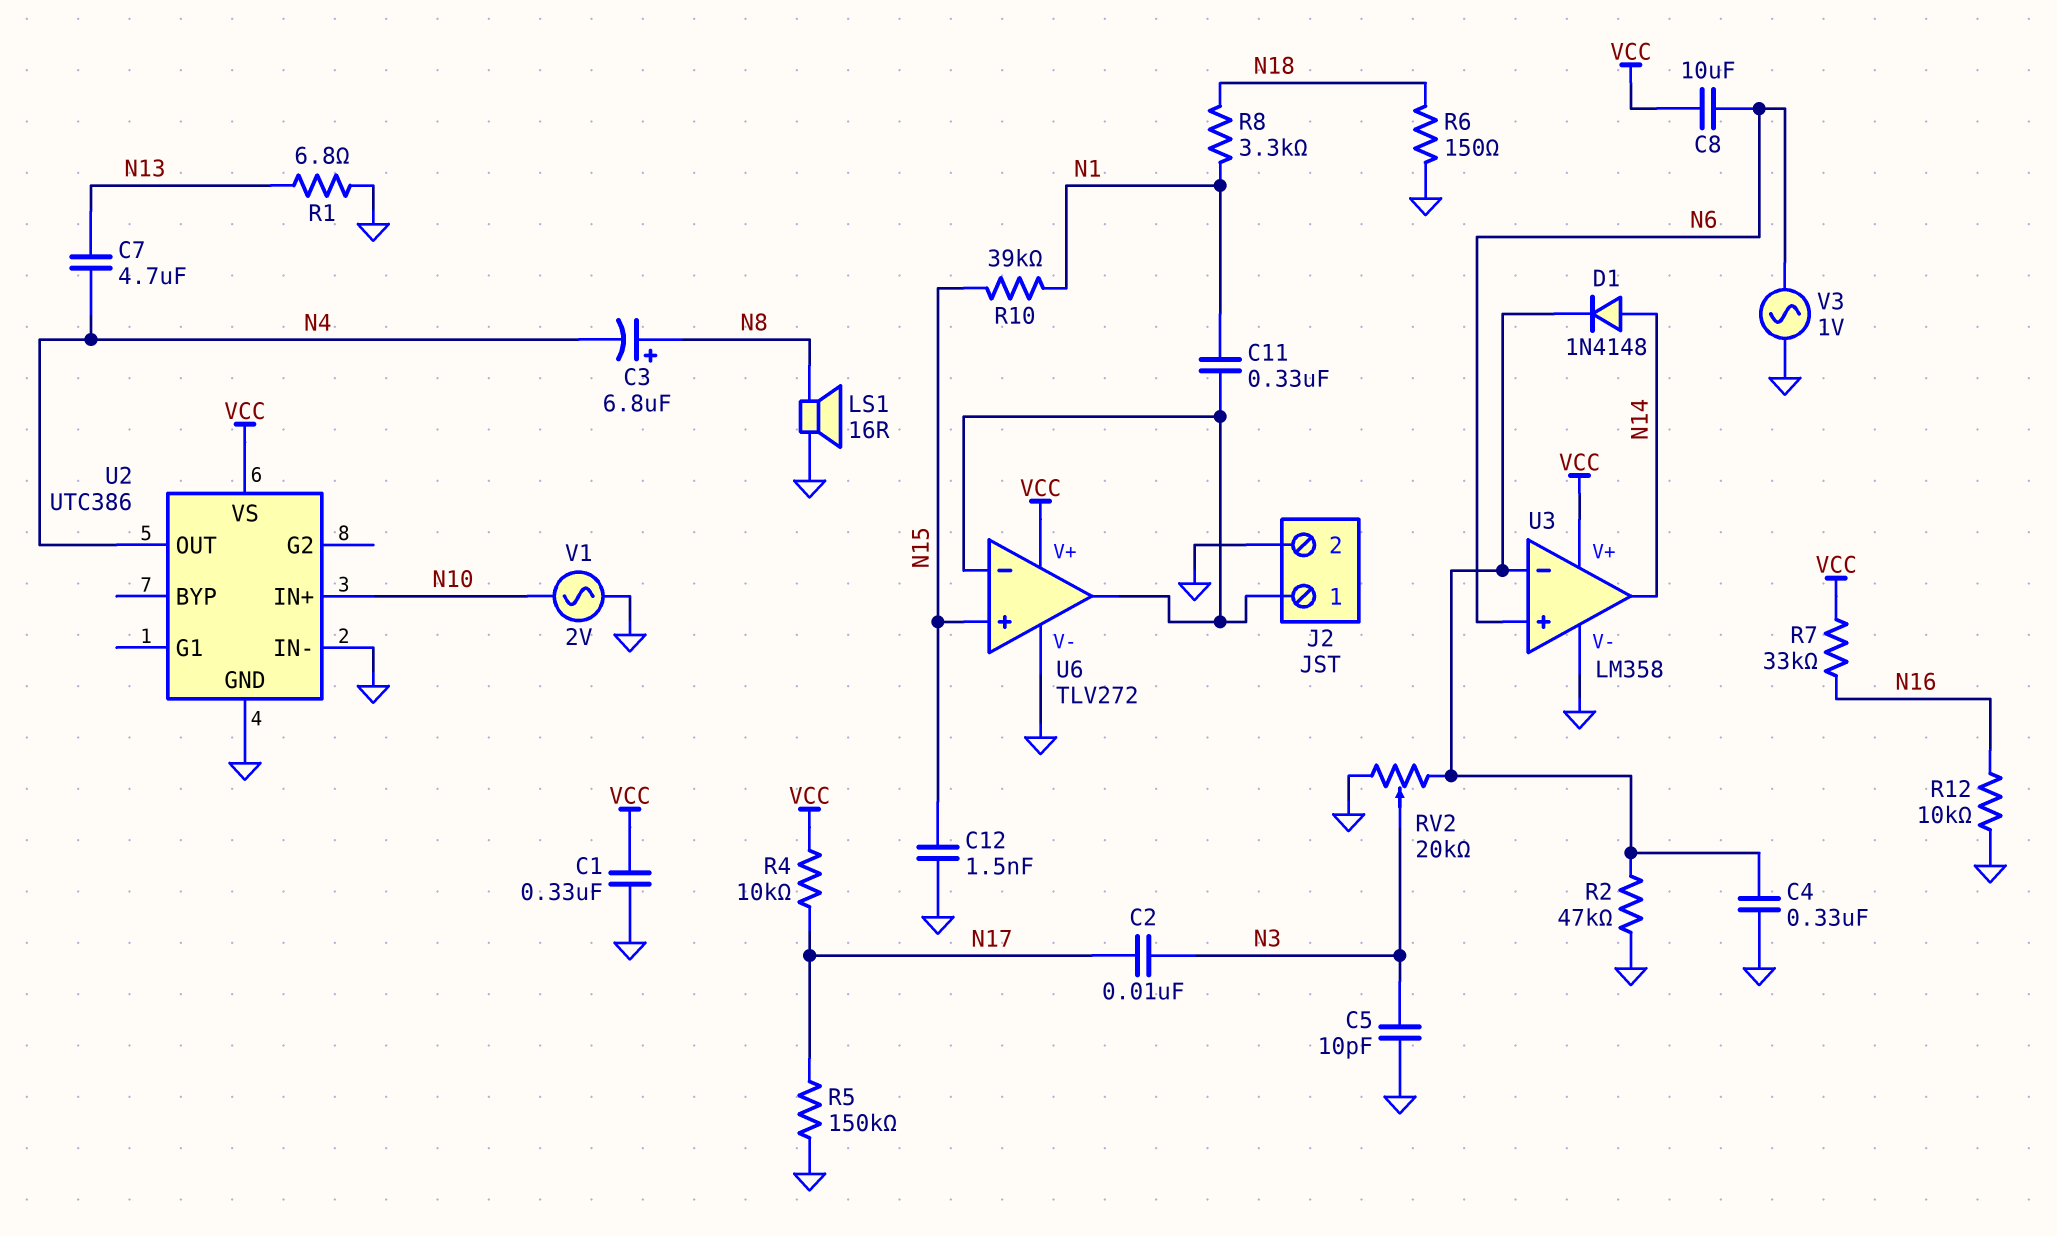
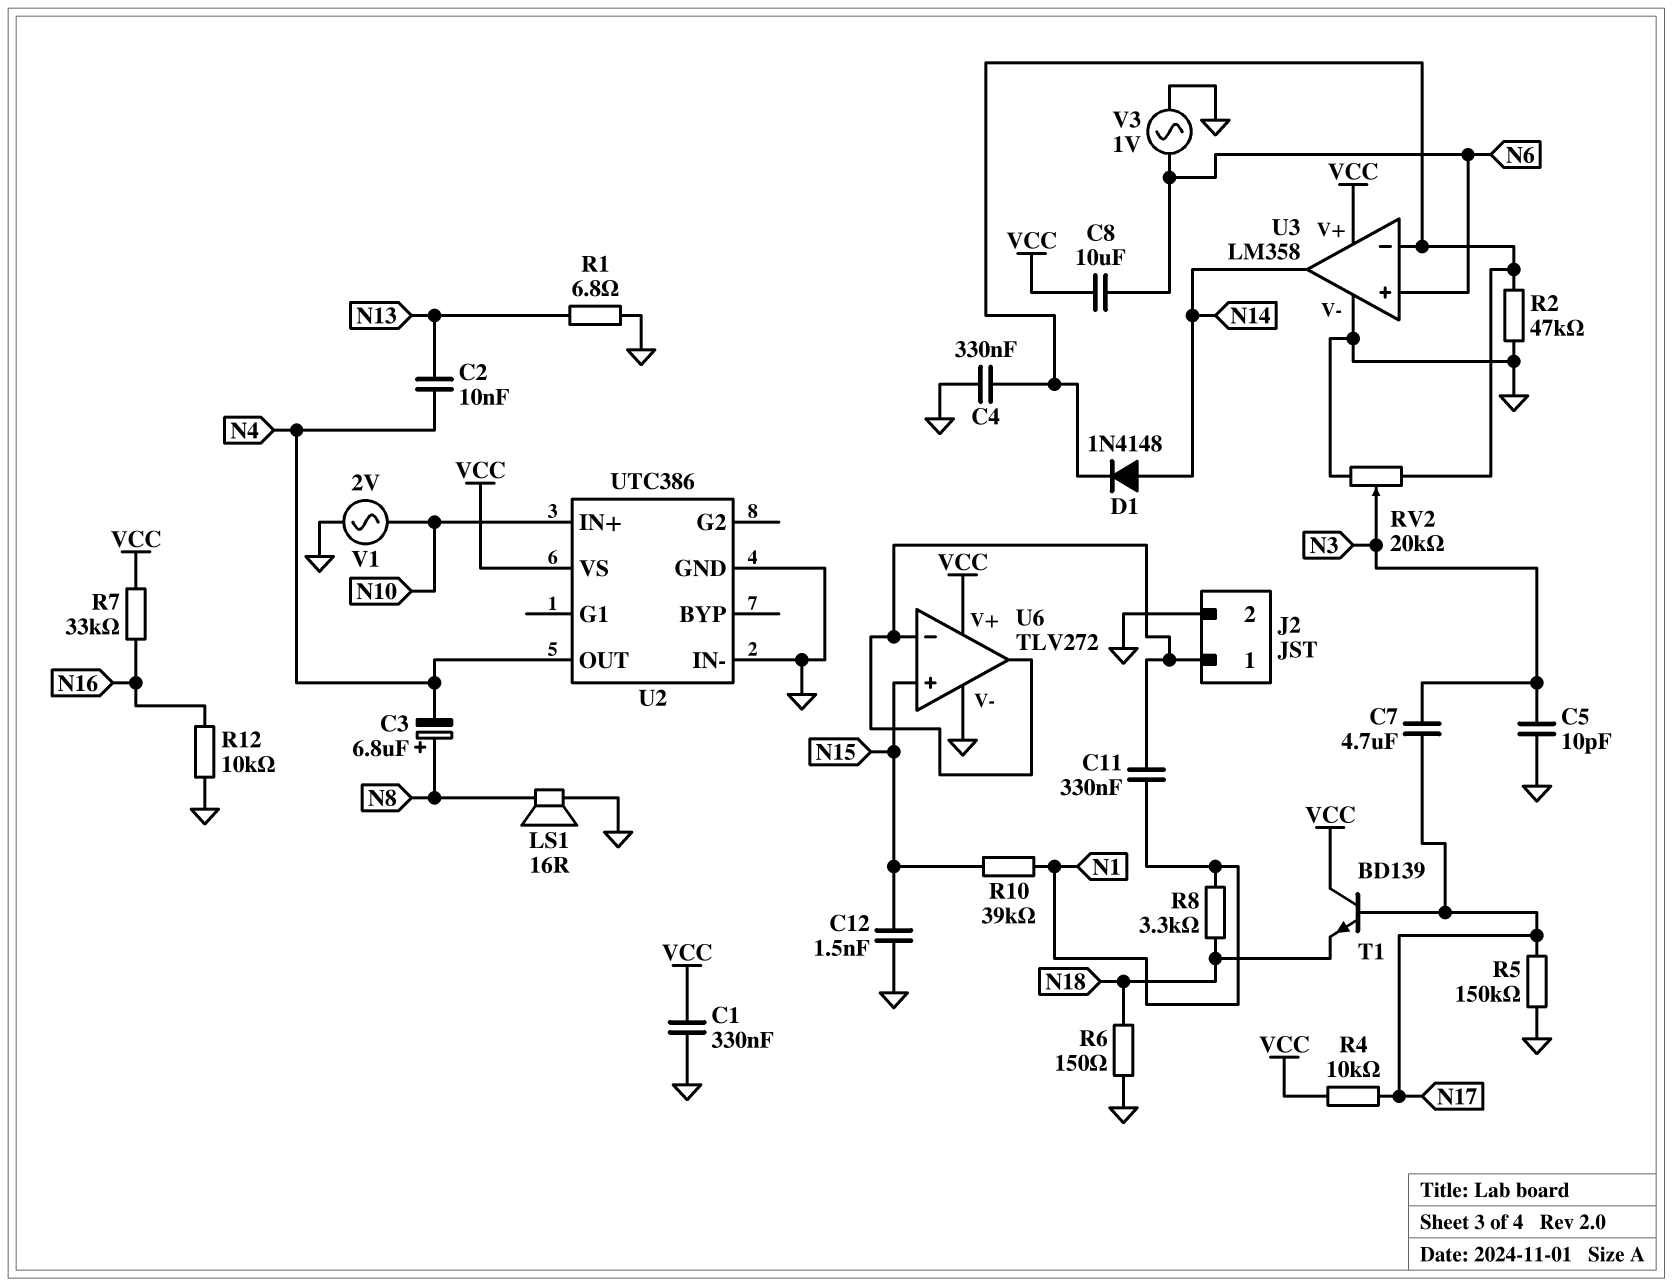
C2: 10nF (N3, N17) -> 10nF (N4, N13)
C7: 4.7uF (N4, N13) -> 4.7uF (N3, N17)
T1: none -> NPN BD139 (B N17, C VCC, E N18)

